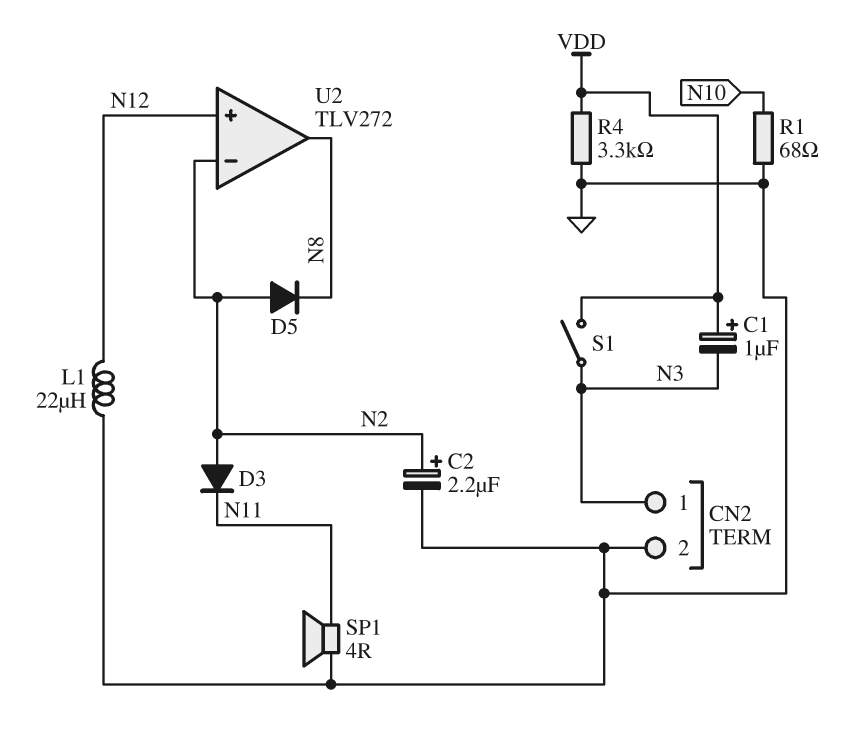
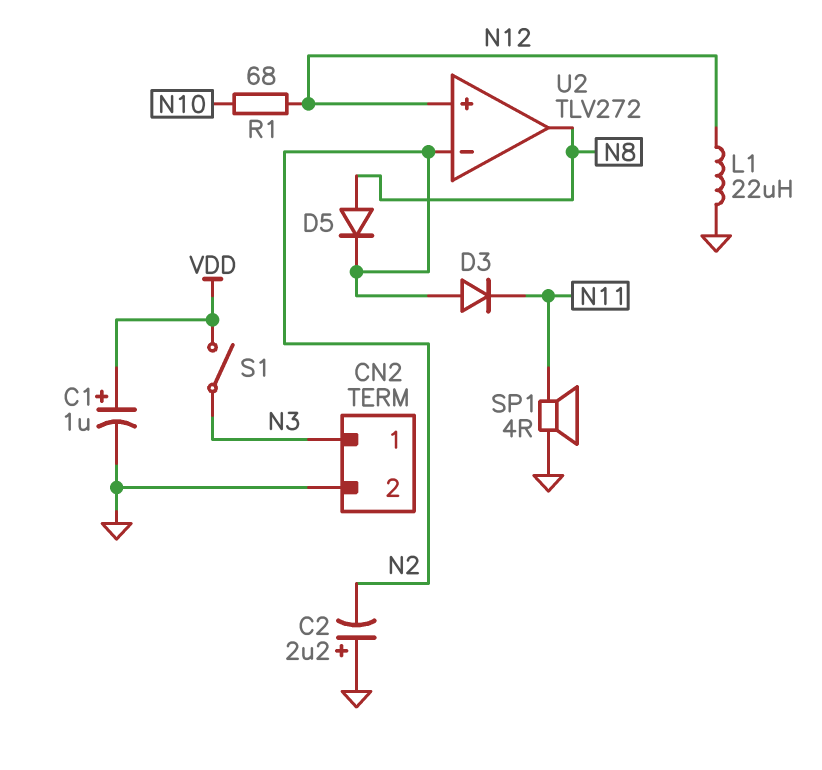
C1: 1uF (plus VDD, minus N3) -> 1uF (plus VDD, minus GND)
C2: 2.2uF (plus N2, minus GND) -> 2.2uF (plus GND, minus N2)
D5: diode (A N2, K N8) -> diode (A N8, K N2)
R1: 68 (GND, N10) -> 68 (N10, N12)
R4: 3.3k (GND, VDD) -> none

